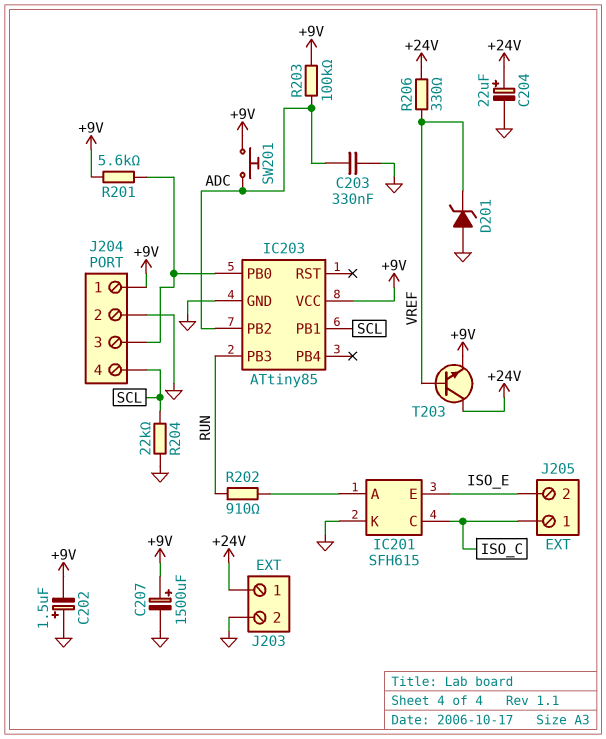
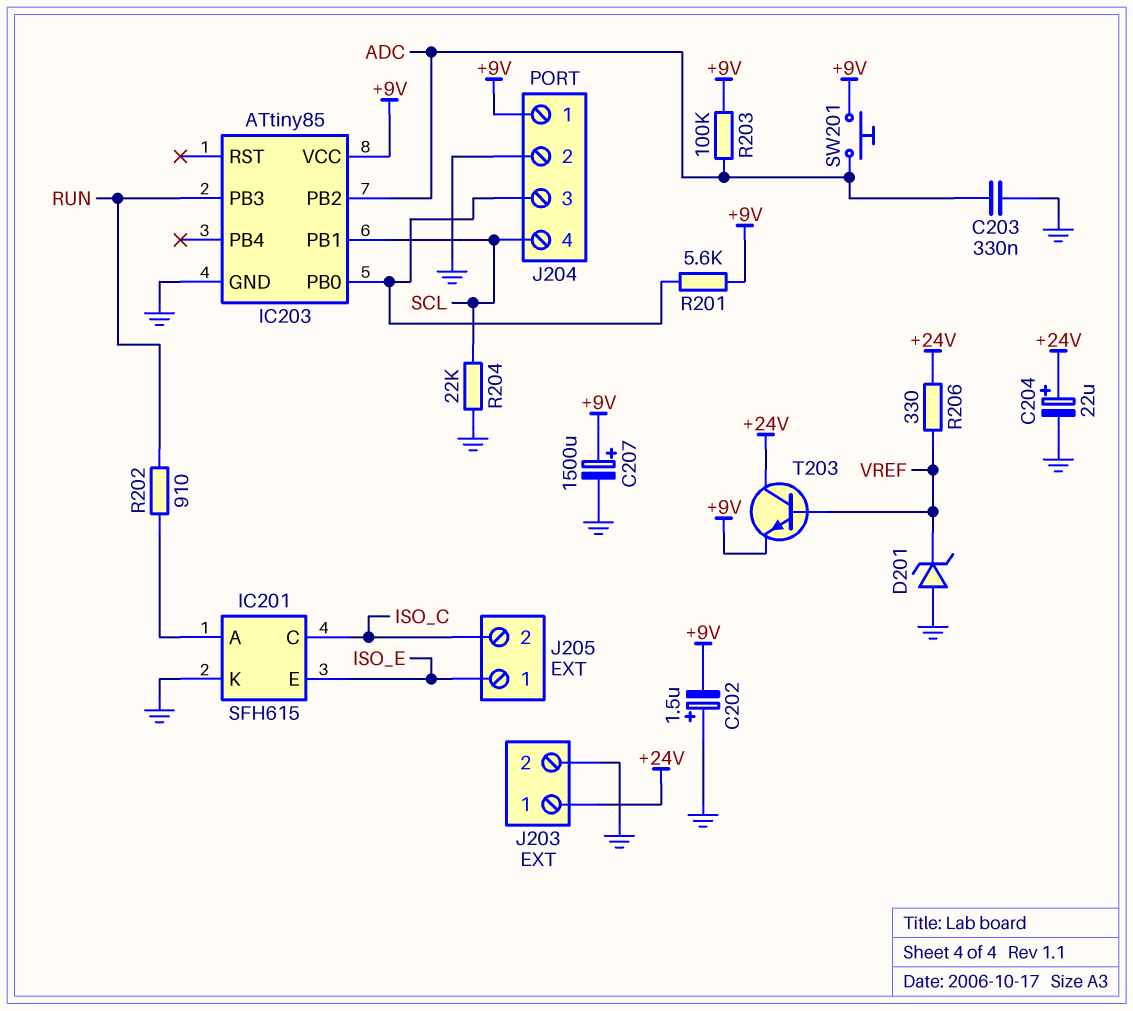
J205 pin 1: ISO_C -> ISO_E
J205 pin 2: ISO_E -> ISO_C

